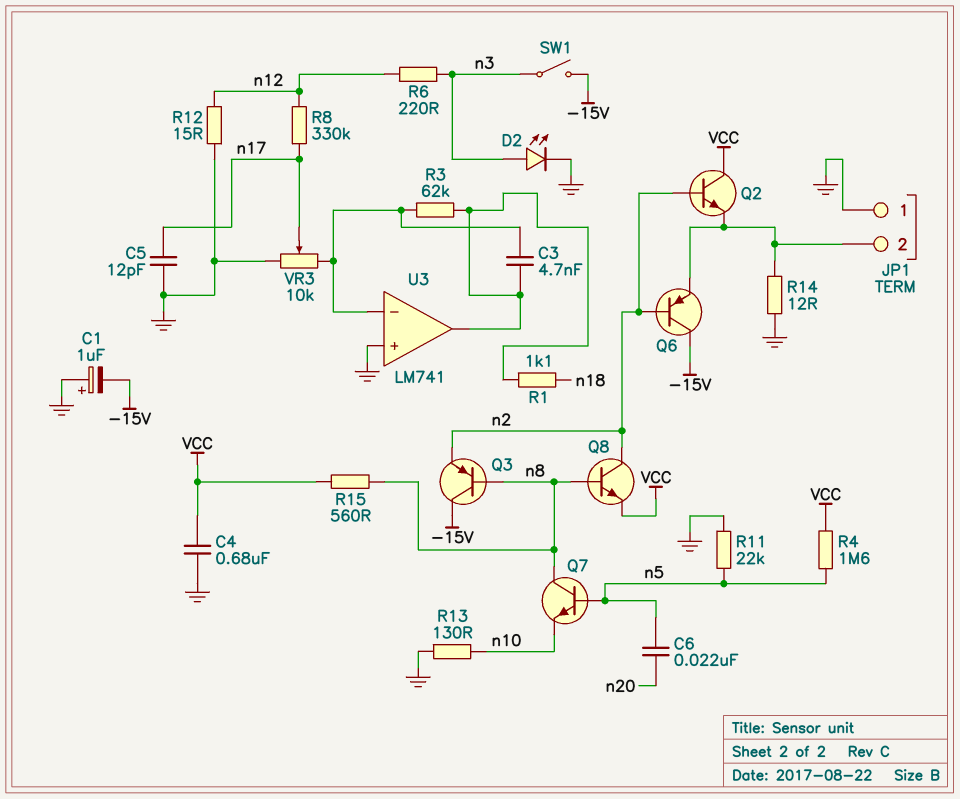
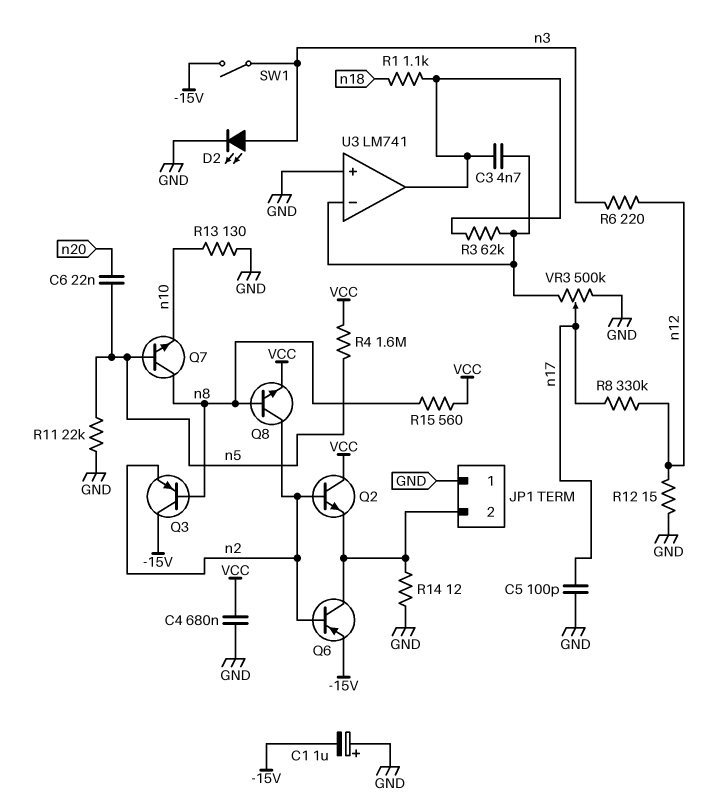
C5: 12pF (GND, n17) -> 100pF (GND, n17)
Q6: PNP (B n2, C -15V, E JP1/2) -> PNP (B n2, C JP1/2, E -15V)
VR3: 10k (GND, U3/in-, wiper n17) -> 500k (GND, U3/in-, wiper n17)

